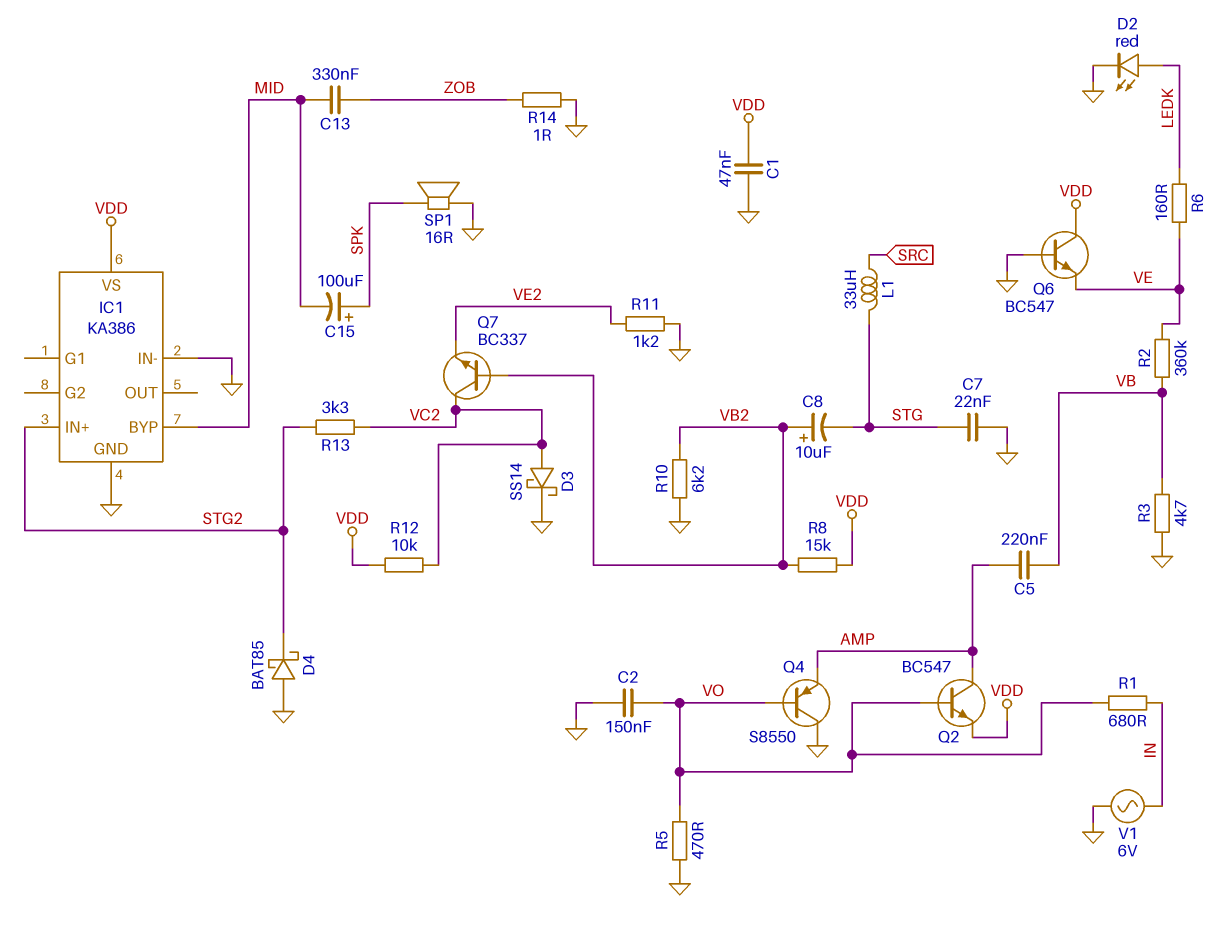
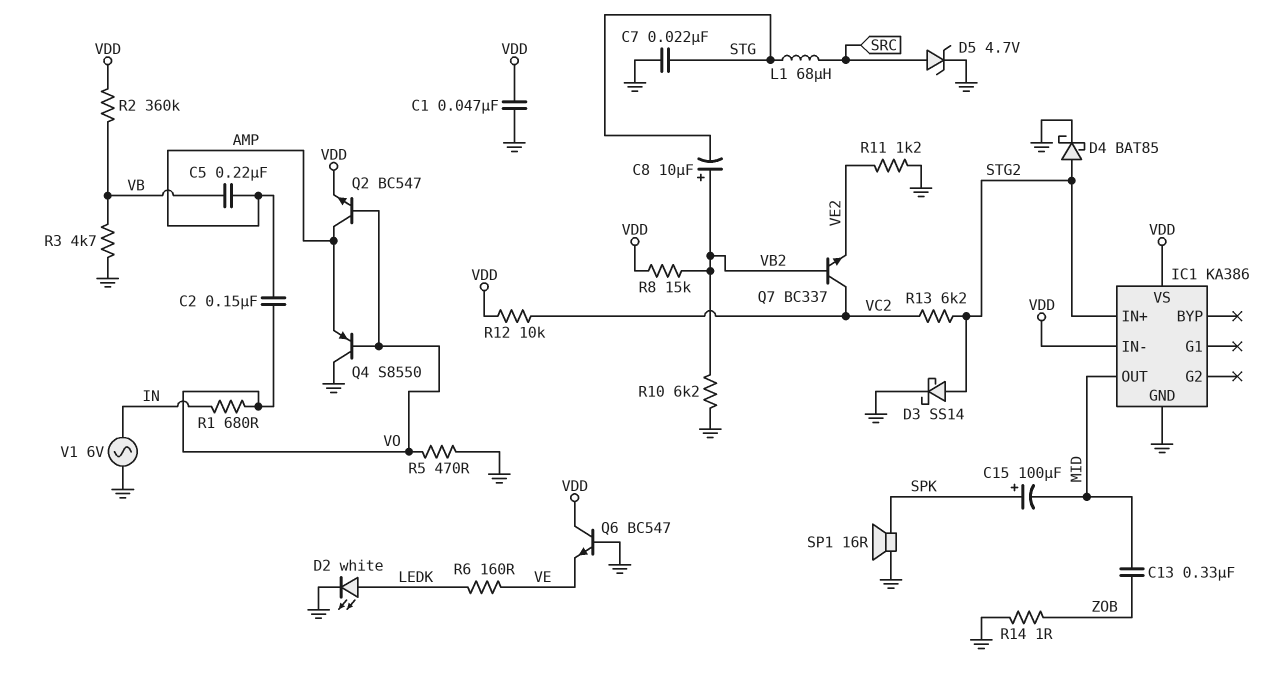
C2: 150nF (GND, VO) -> 150nF (AMP, VO)
D2: LED red (A LEDK, K GND) -> LED white (A LEDK, K GND)
D3: schottky SS14 (A VC2, K GND) -> schottky SS14 (A STG2, K GND)
D4: schottky BAT85 (A GND, K STG2) -> schottky BAT85 (A STG2, K GND)
D5: none -> zener 4.7V (A SRC, K GND)
IC1 pin BYP: MID -> none
IC1 pin IN-: GND -> VDD
IC1 pin OUT: none -> MID
L1: 33uH (SRC, STG) -> 68uH (SRC, STG)
R2: 360k (VB, VE) -> 360k (VB, VDD)
R13: 3.3k (STG2, VC2) -> 6.2k (STG2, VC2)

